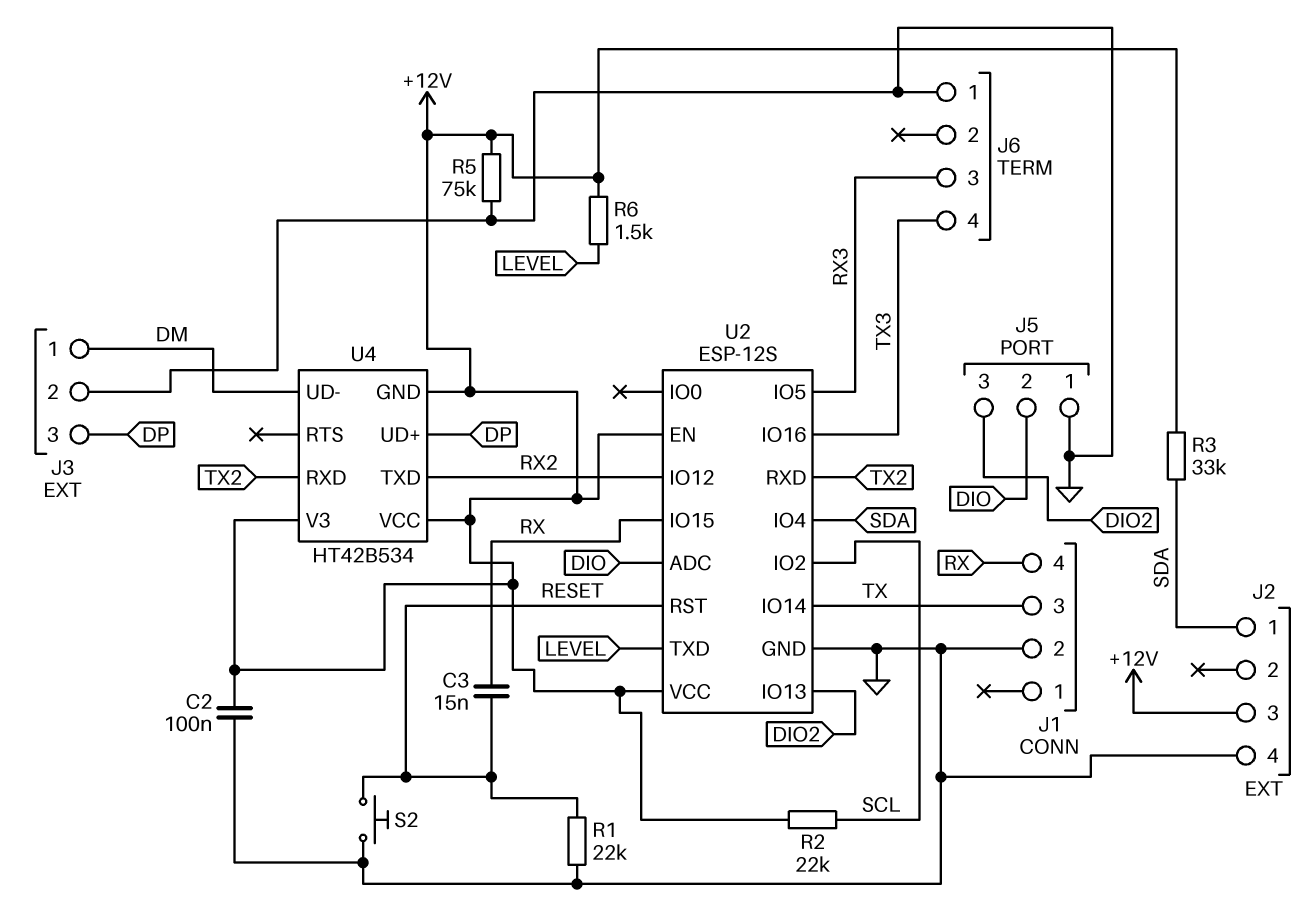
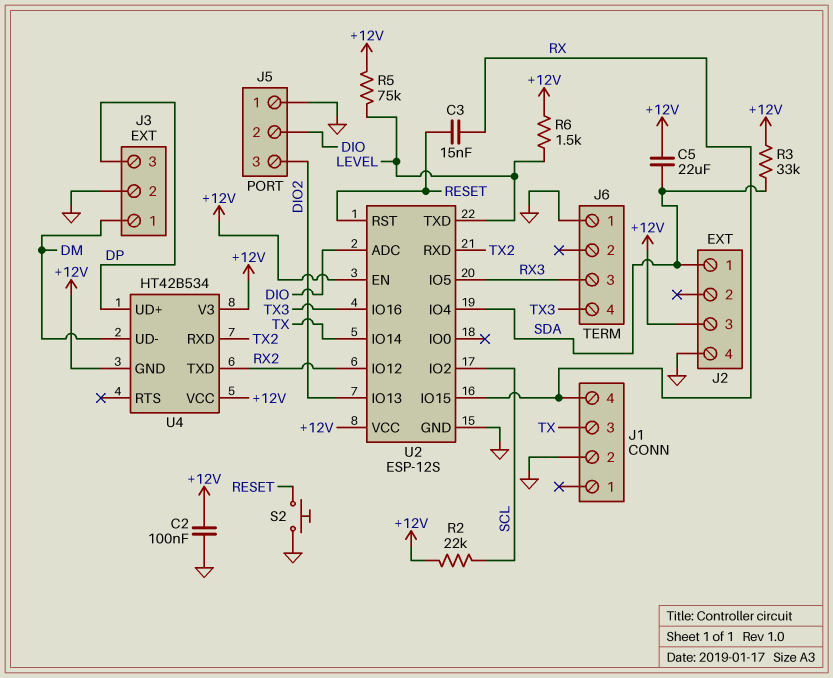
C5: none -> 22uF (+12V, SDA)
R1: 22k (GND, RESET) -> none
R5: 75k (+12V, GND) -> 75k (+12V, LEVEL)

